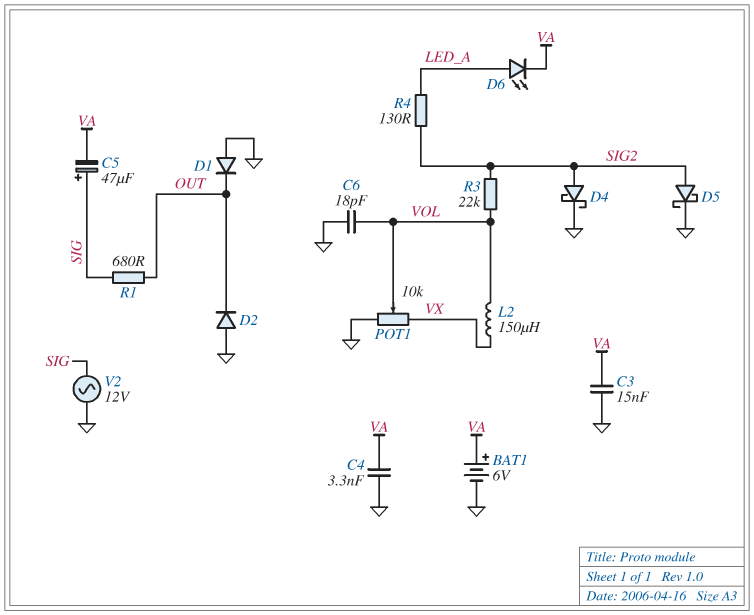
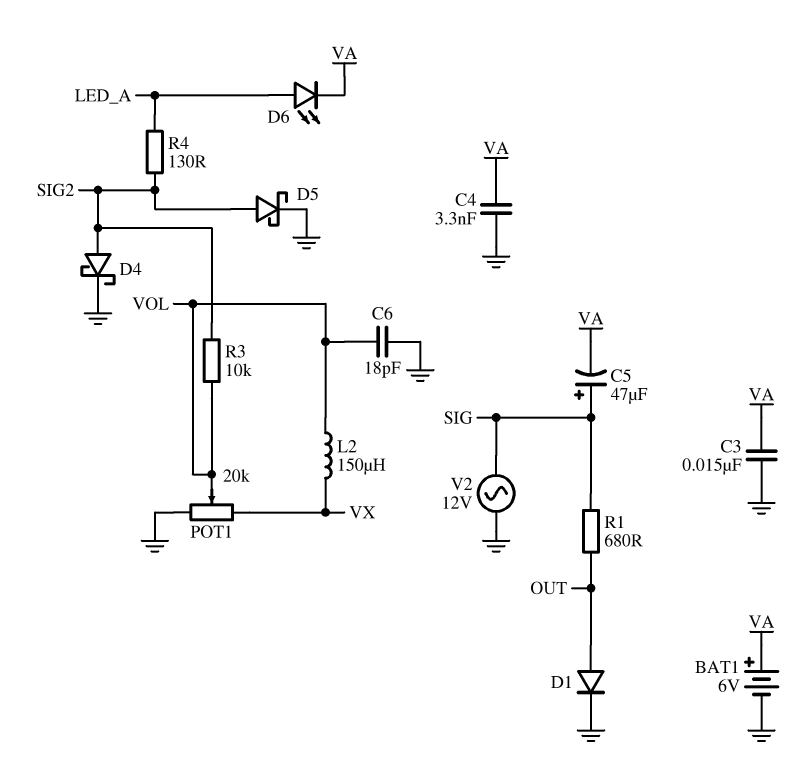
D1: diode (A GND, K OUT) -> diode (A OUT, K GND)
D2: diode (A GND, K OUT) -> none
POT1: 10k (GND, VX, wiper VOL) -> 20k (GND, VX, wiper VOL)
R3: 22k (SIG2, VOL) -> 10k (SIG2, VOL)

